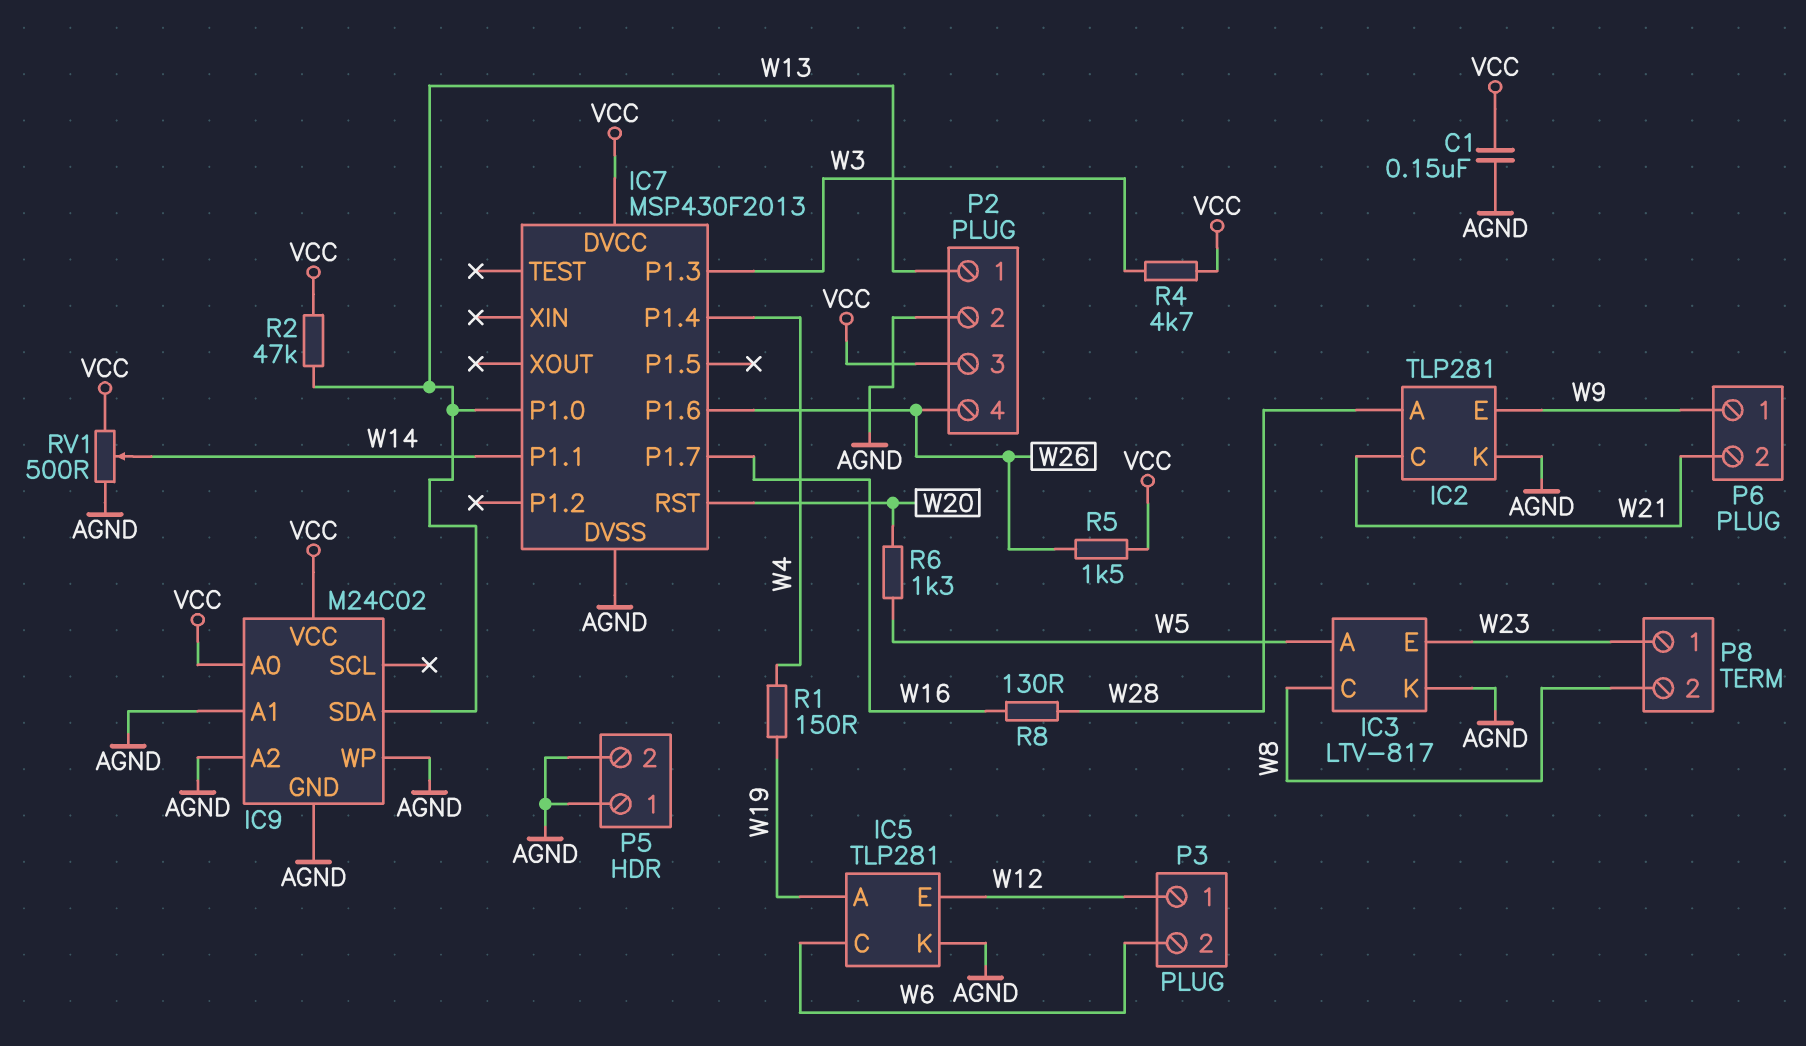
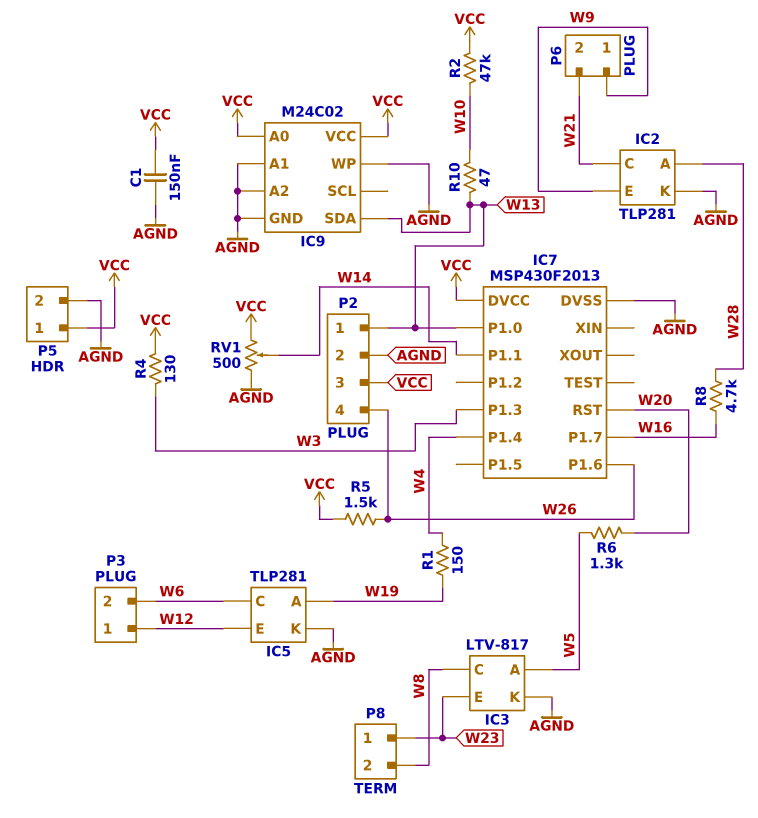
P5 pin 1: AGND -> VCC
R2: 47k (VCC, W13) -> 47k (VCC, W10)
R4: 4.7k (VCC, W3) -> 130 (VCC, W3)
R8: 130 (W16, W28) -> 4.7k (W16, W28)
R10: none -> 47 (W10, W13)

